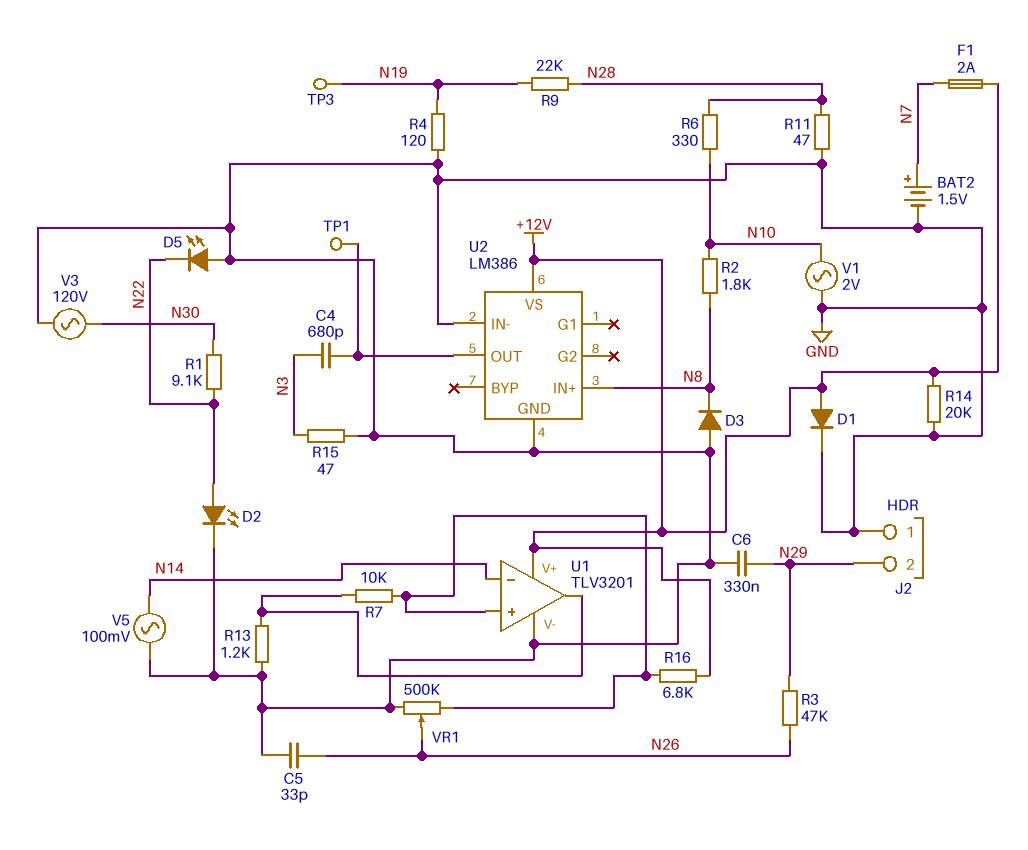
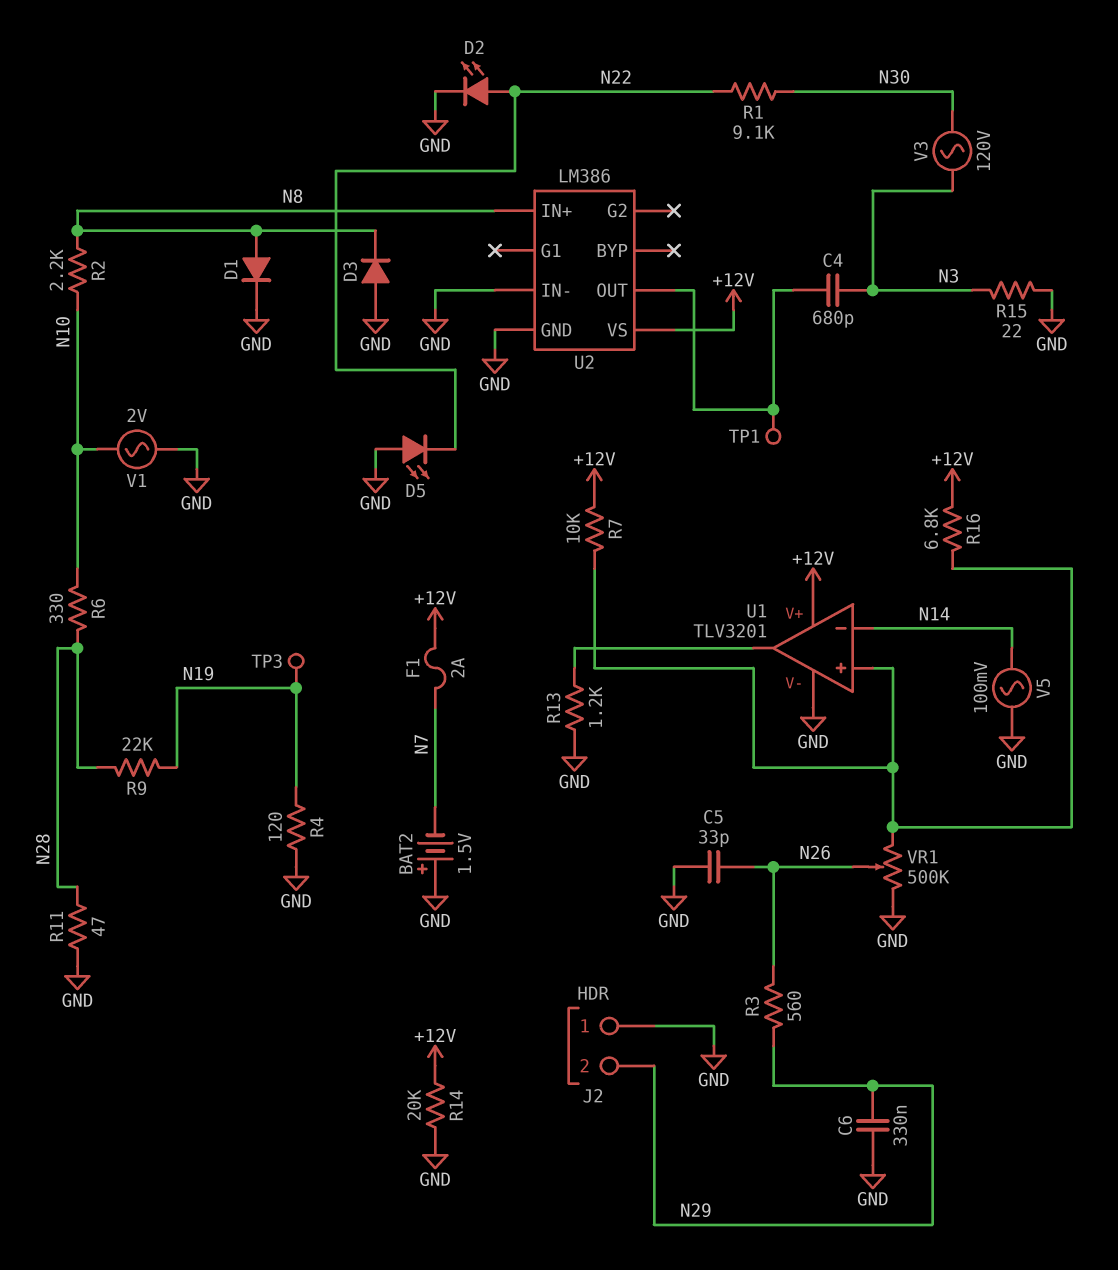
BAT2: 1.5V (plus N7, minus GND) -> 1.5V (plus GND, minus N7)
D1: diode (A +12V, K GND) -> diode (A N8, K GND)
R2: 1.8k (N8, N10) -> 2.2k (N8, N10)
R3: 47k (N26, N29) -> 560 (N26, N29)
R7: 10k (U1/in+, U1/out) -> 10k (+12V, U1/in+)
R15: 47 (GND, N3) -> 22 (GND, N3)
V3: AC 120V (GND, N30) -> AC 120V (N3, N30)

